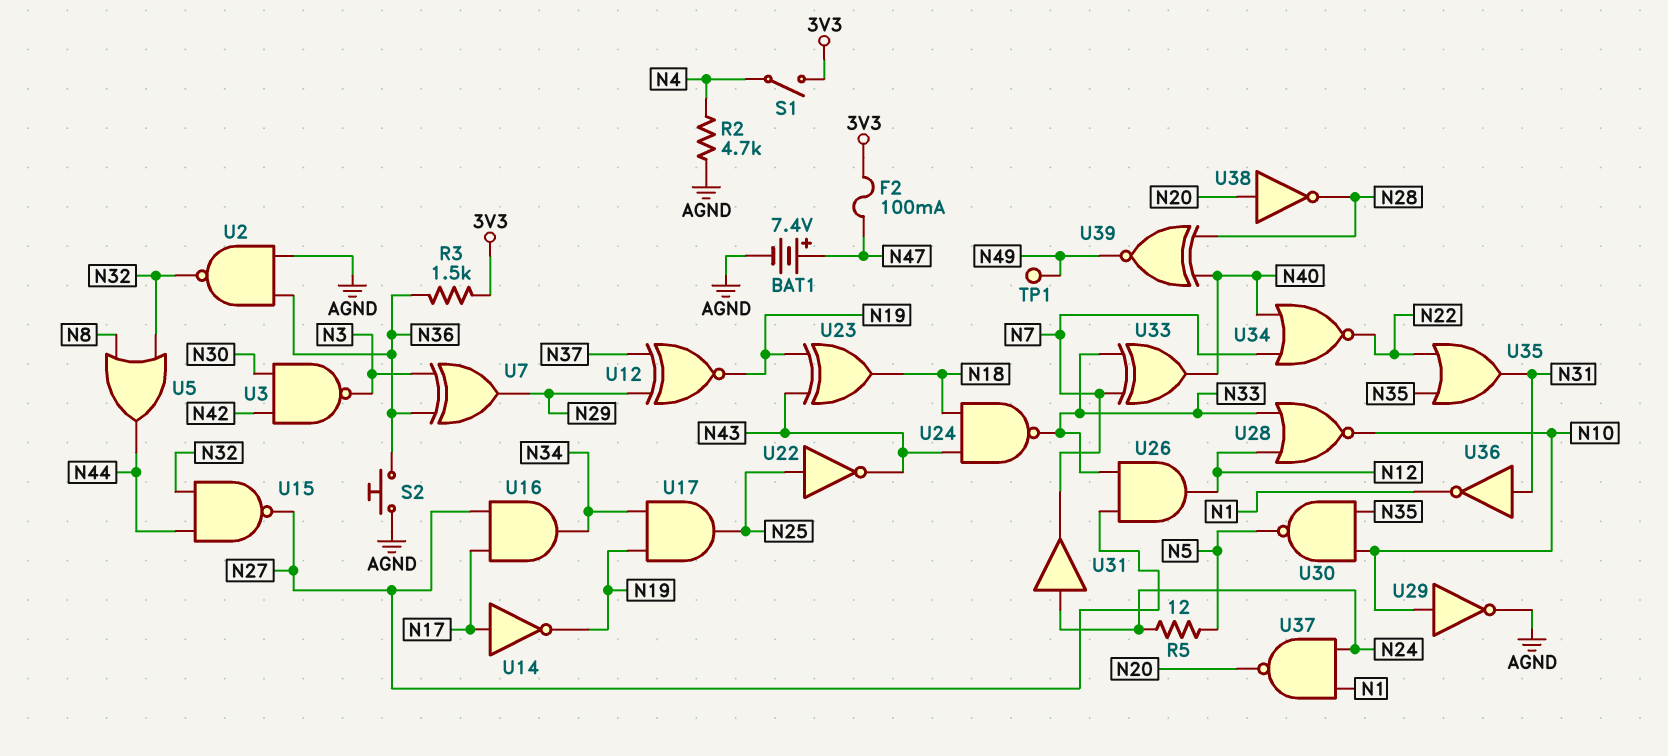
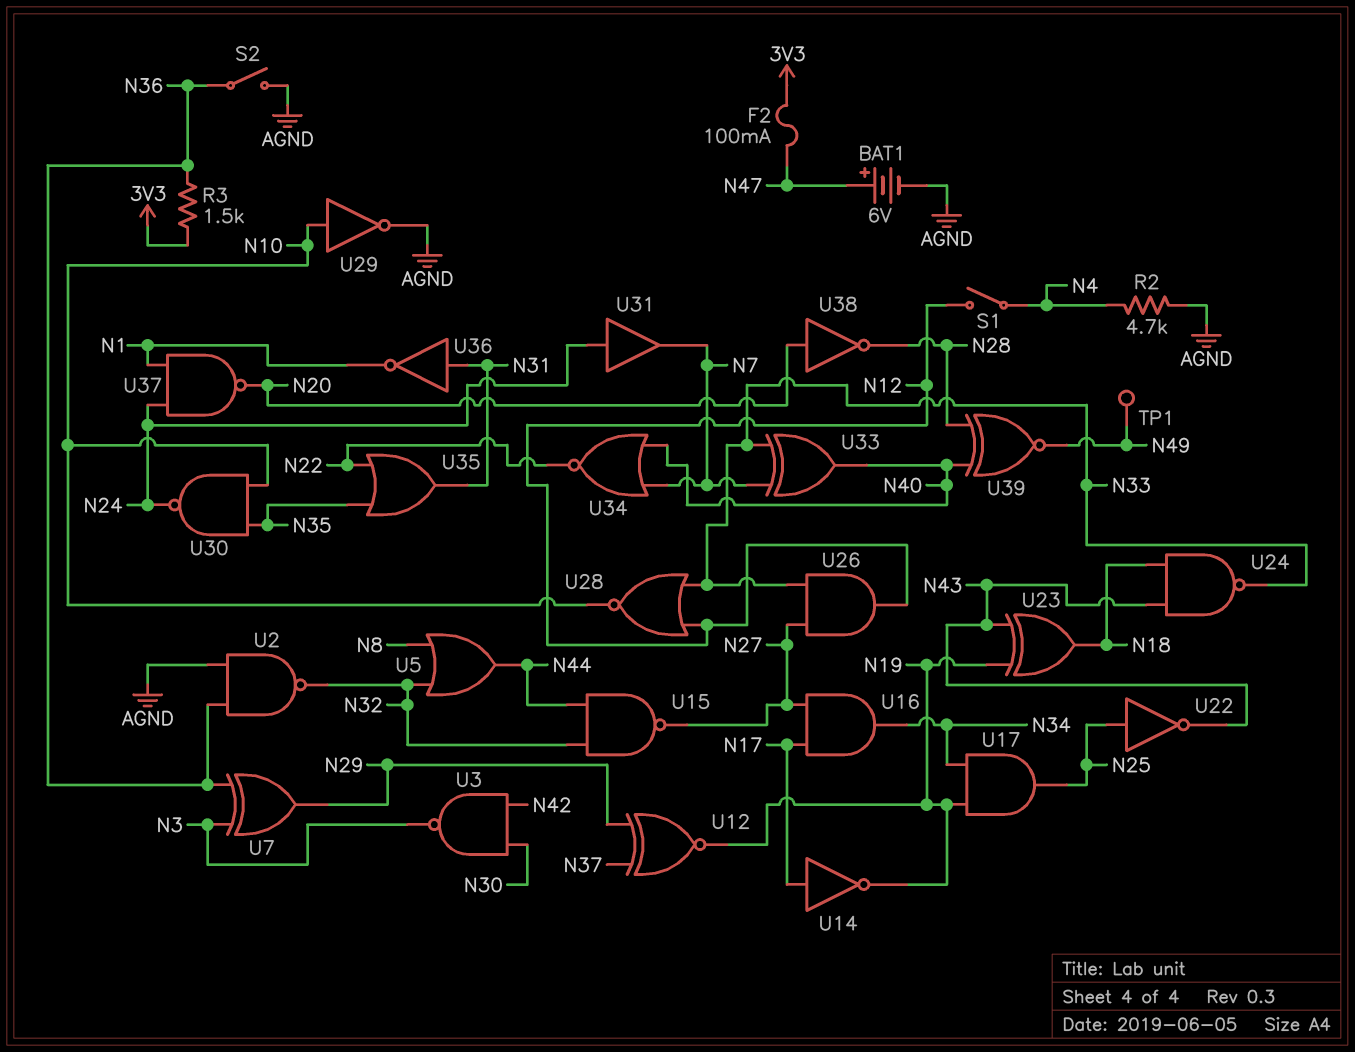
BAT1: 7.4V (plus N47, minus AGND) -> 6V (plus N47, minus AGND)
R5: 12 (N5, N24) -> none
S1: switch (3V3, N4) -> switch (N4, N12)
S2: button (AGND, N36) -> switch (AGND, N36)
U30: NAND (in N10, in N35, out N5) -> NAND (in N10, in N35, out N24)

